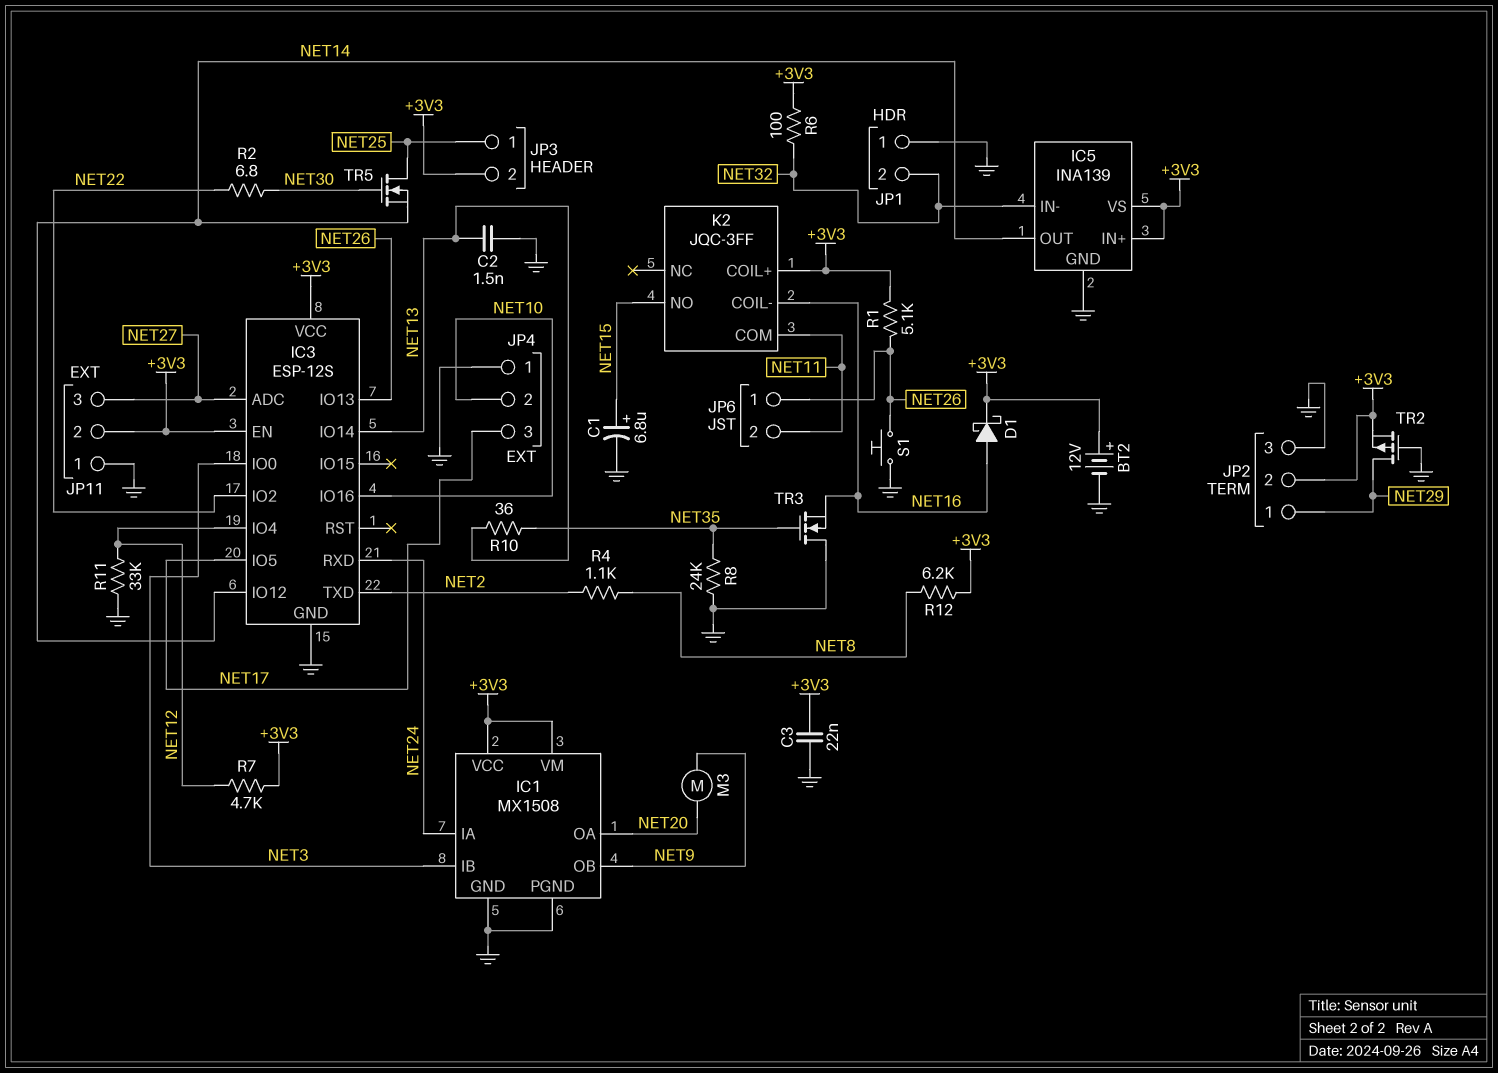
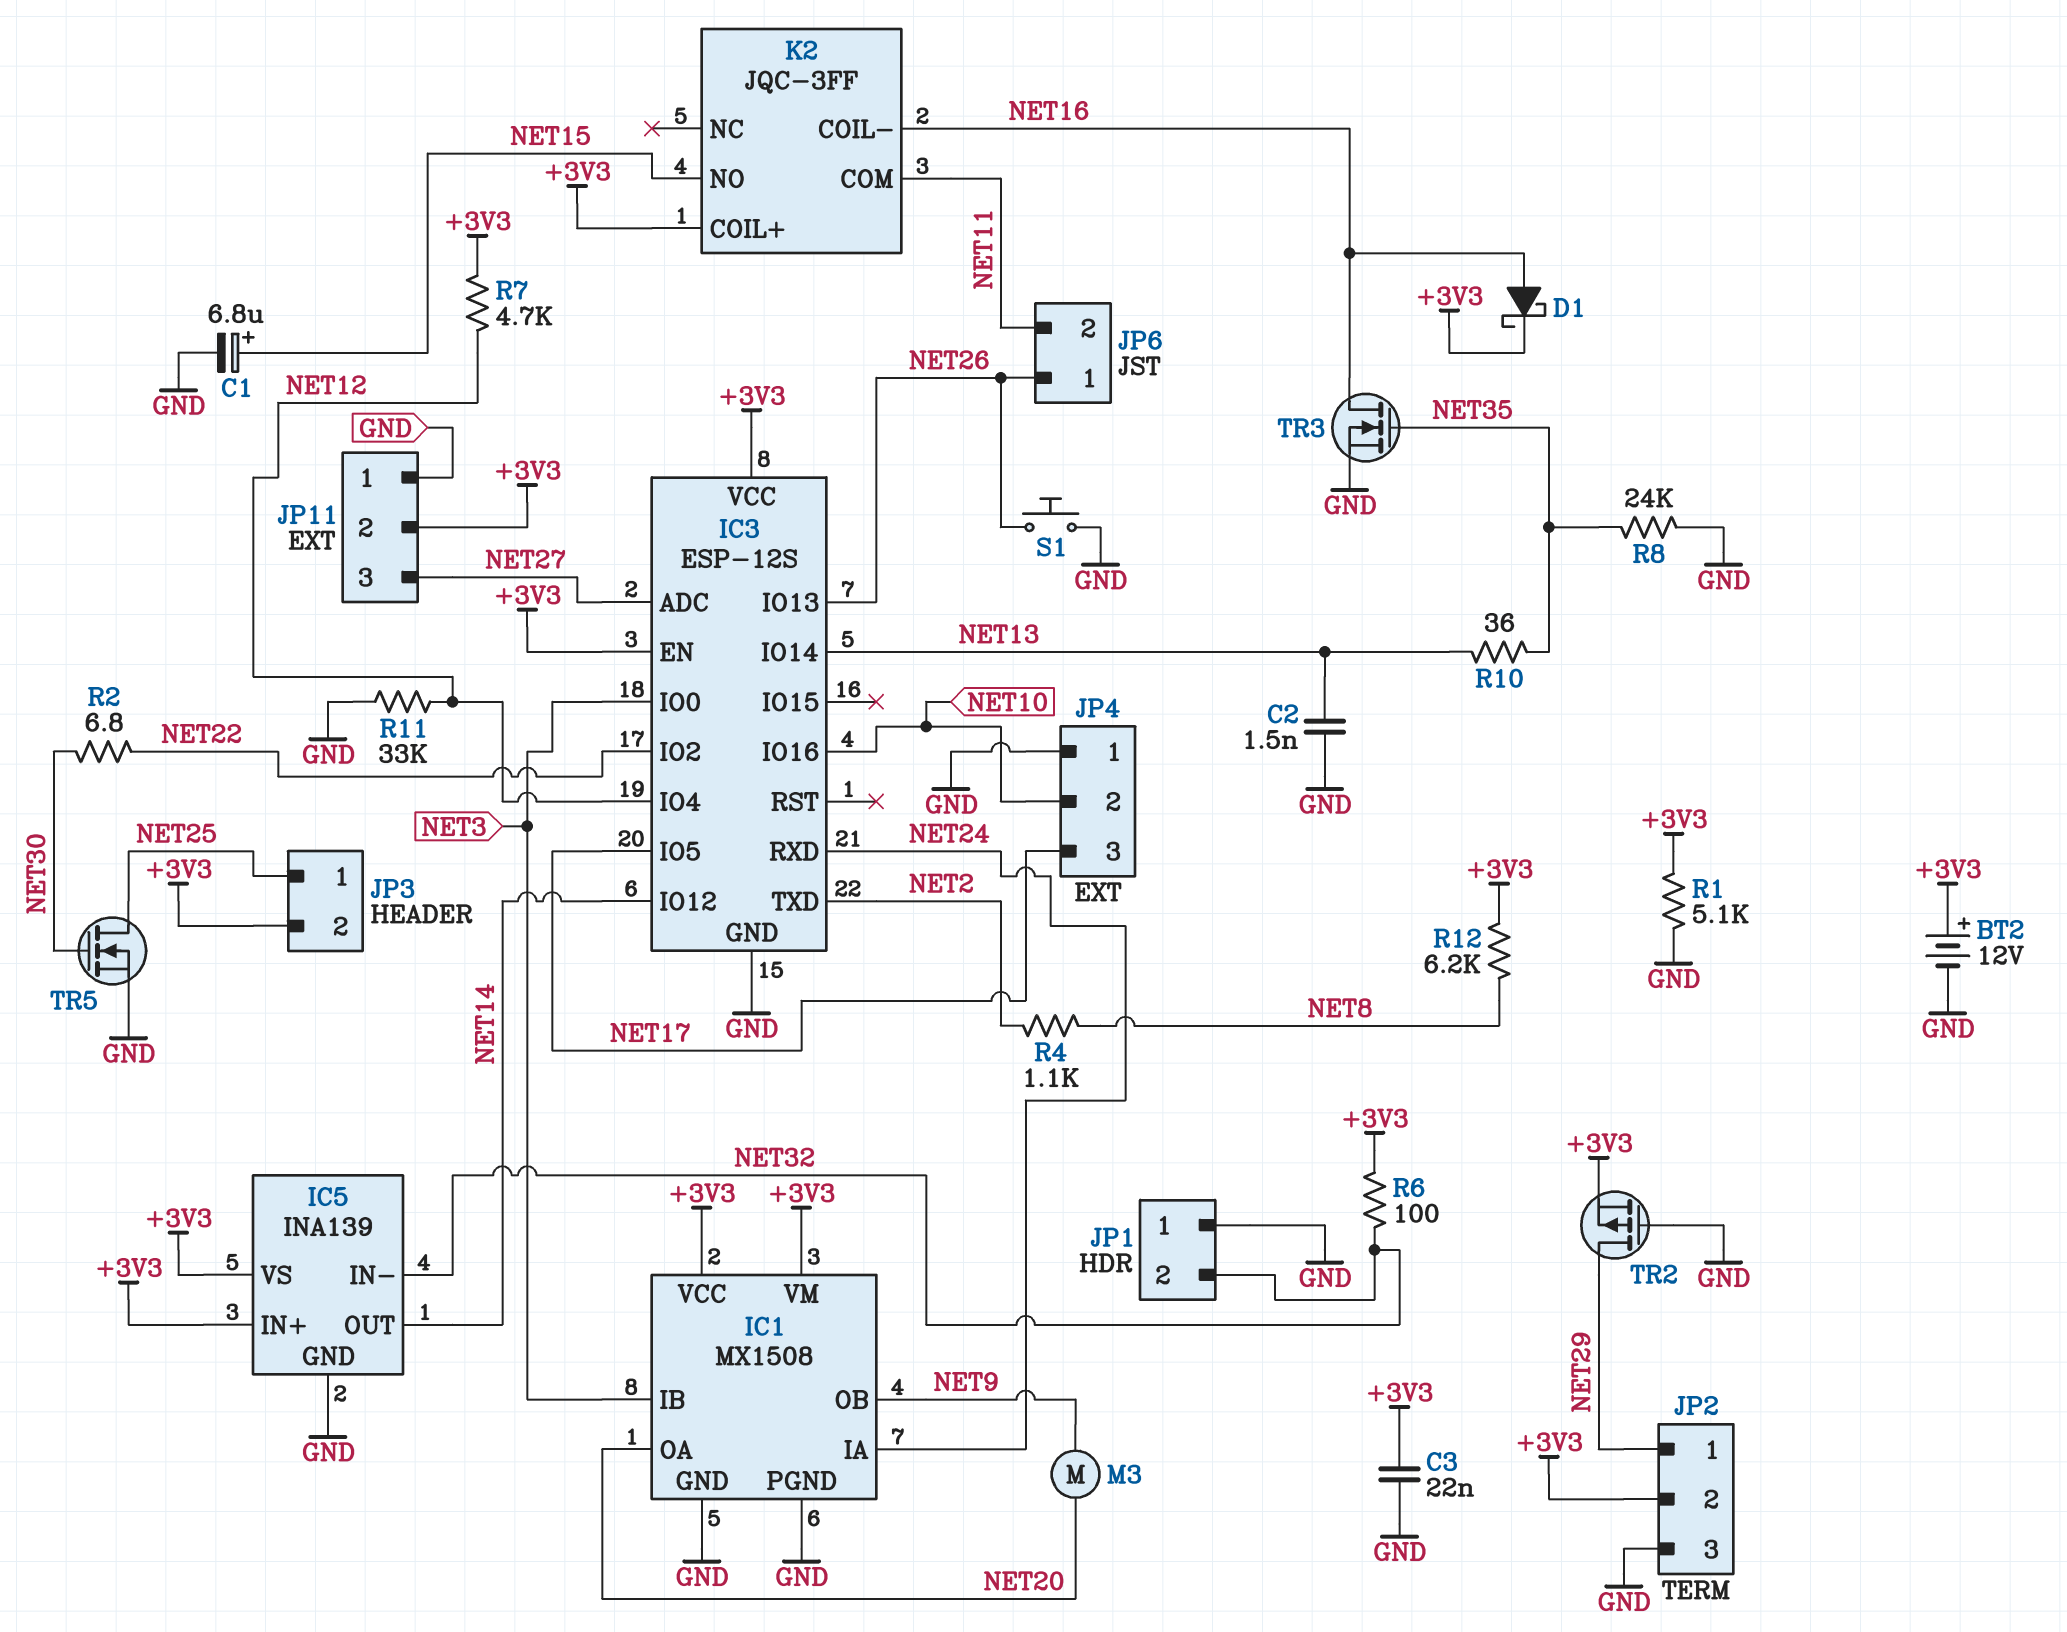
R1: 5.1k (+3V3, NET26) -> 5.1k (+3V3, GND)
TR3: NMOS (G NET35, D GND, S NET16) -> NMOS (G NET35, D NET16, S GND)
TR5: NMOS (G NET30, D NET25, S NET14) -> NMOS (G NET30, D NET25, S GND)

